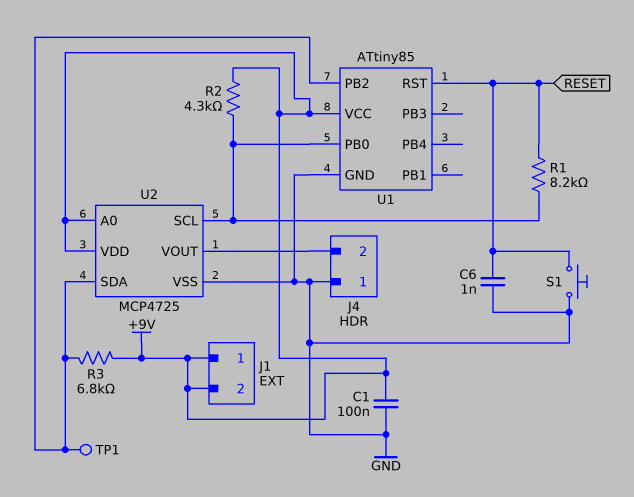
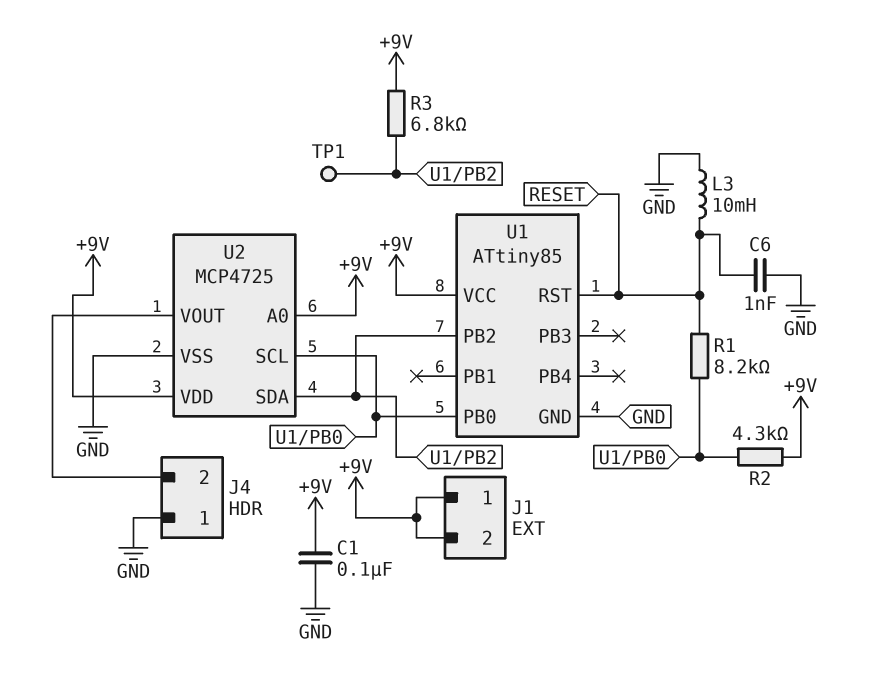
L3: none -> 10mH (GND, RESET)
S1: button (GND, RESET) -> none

